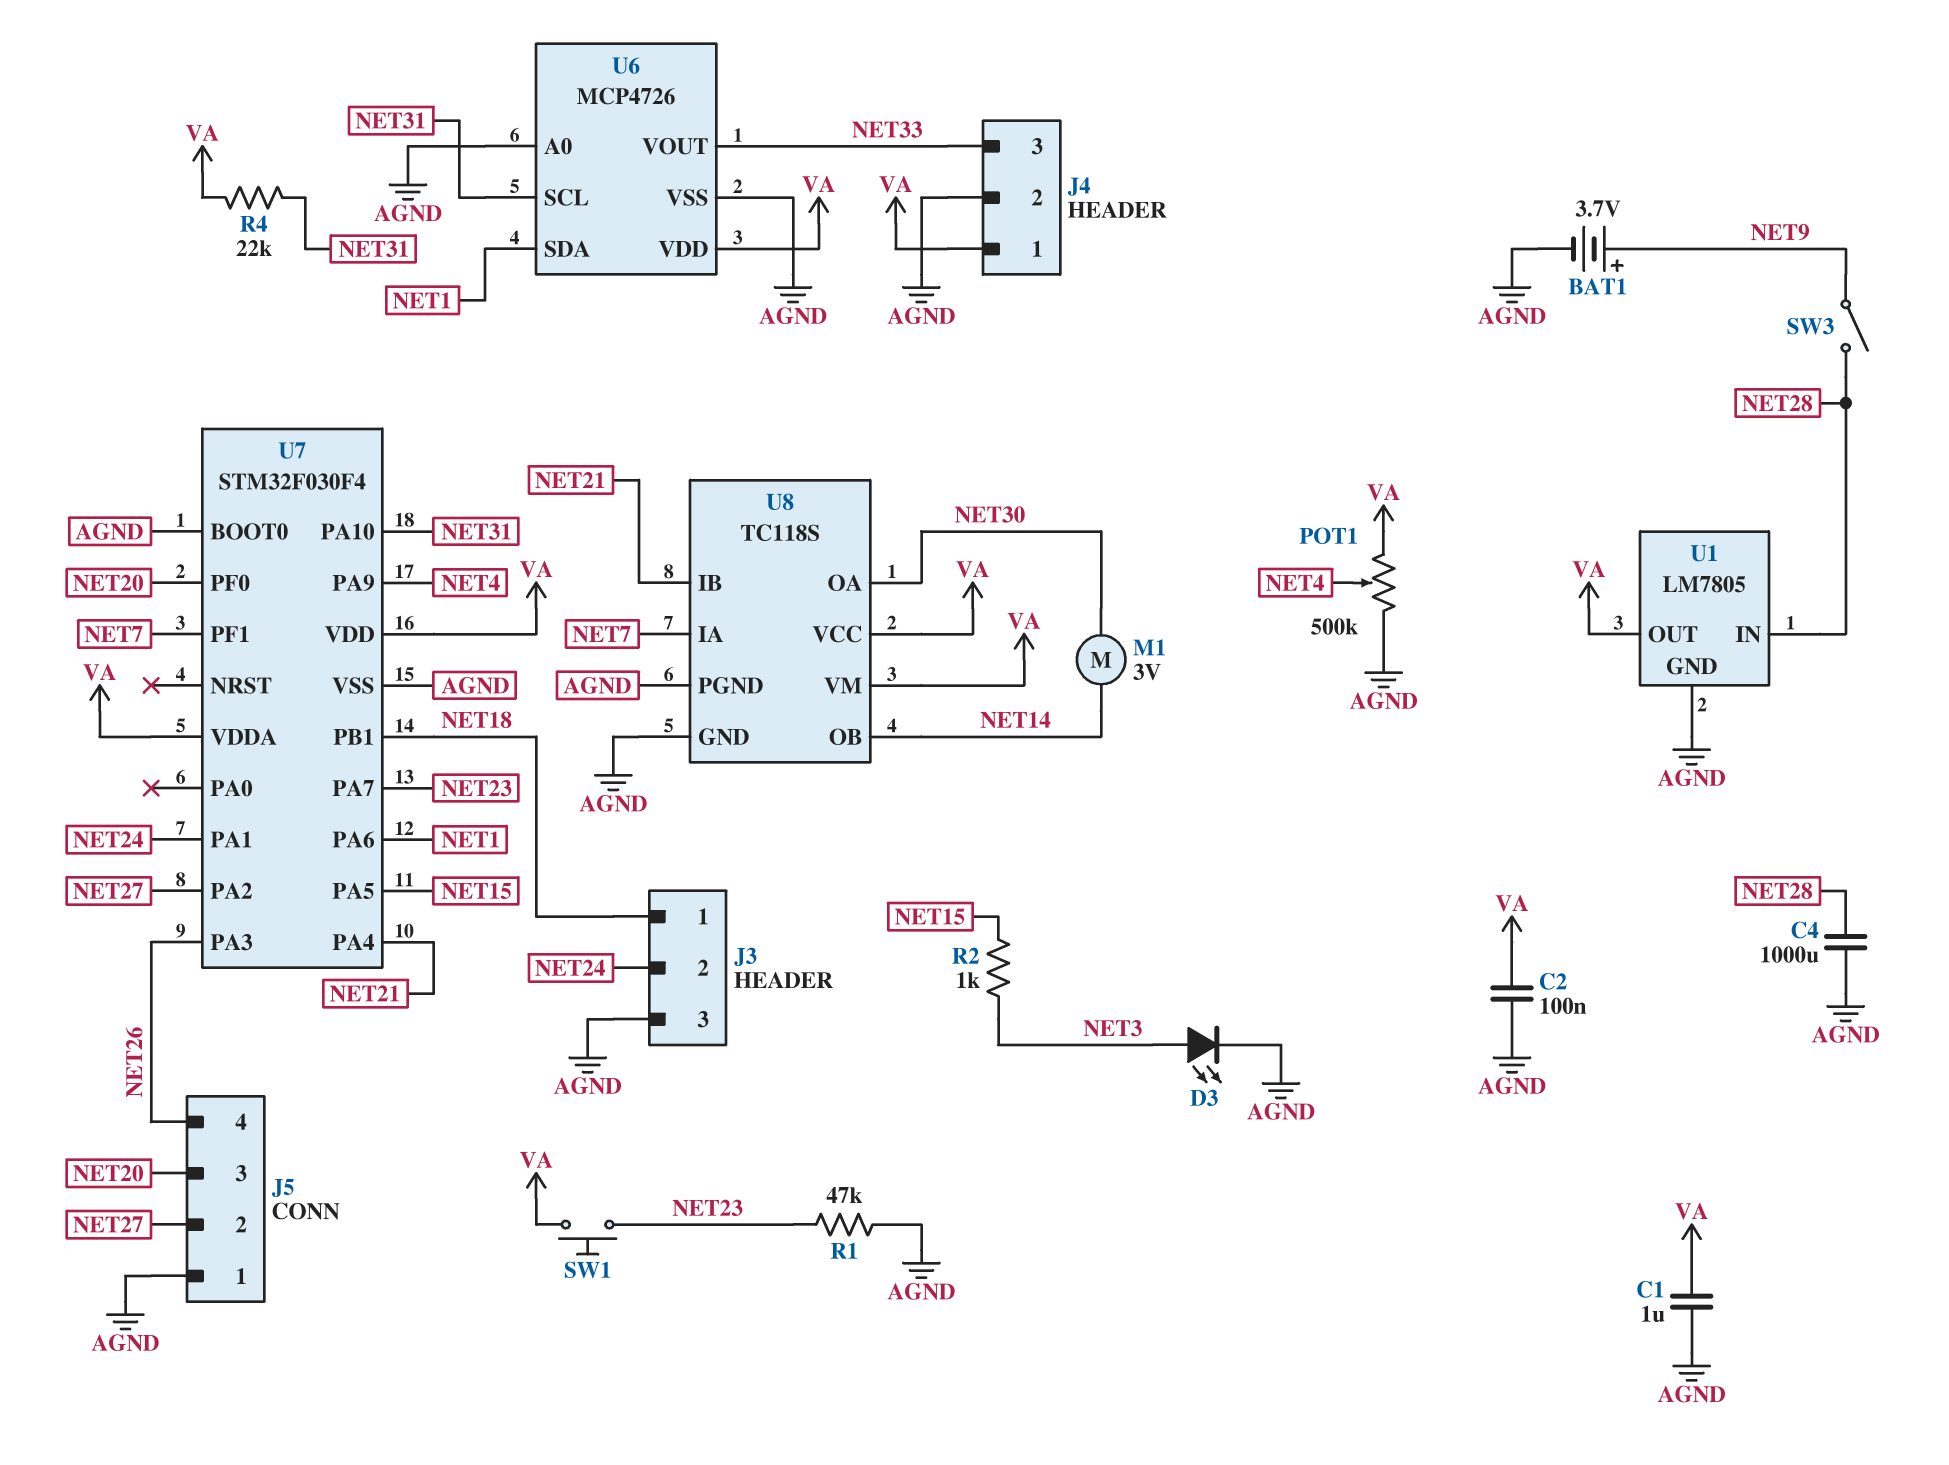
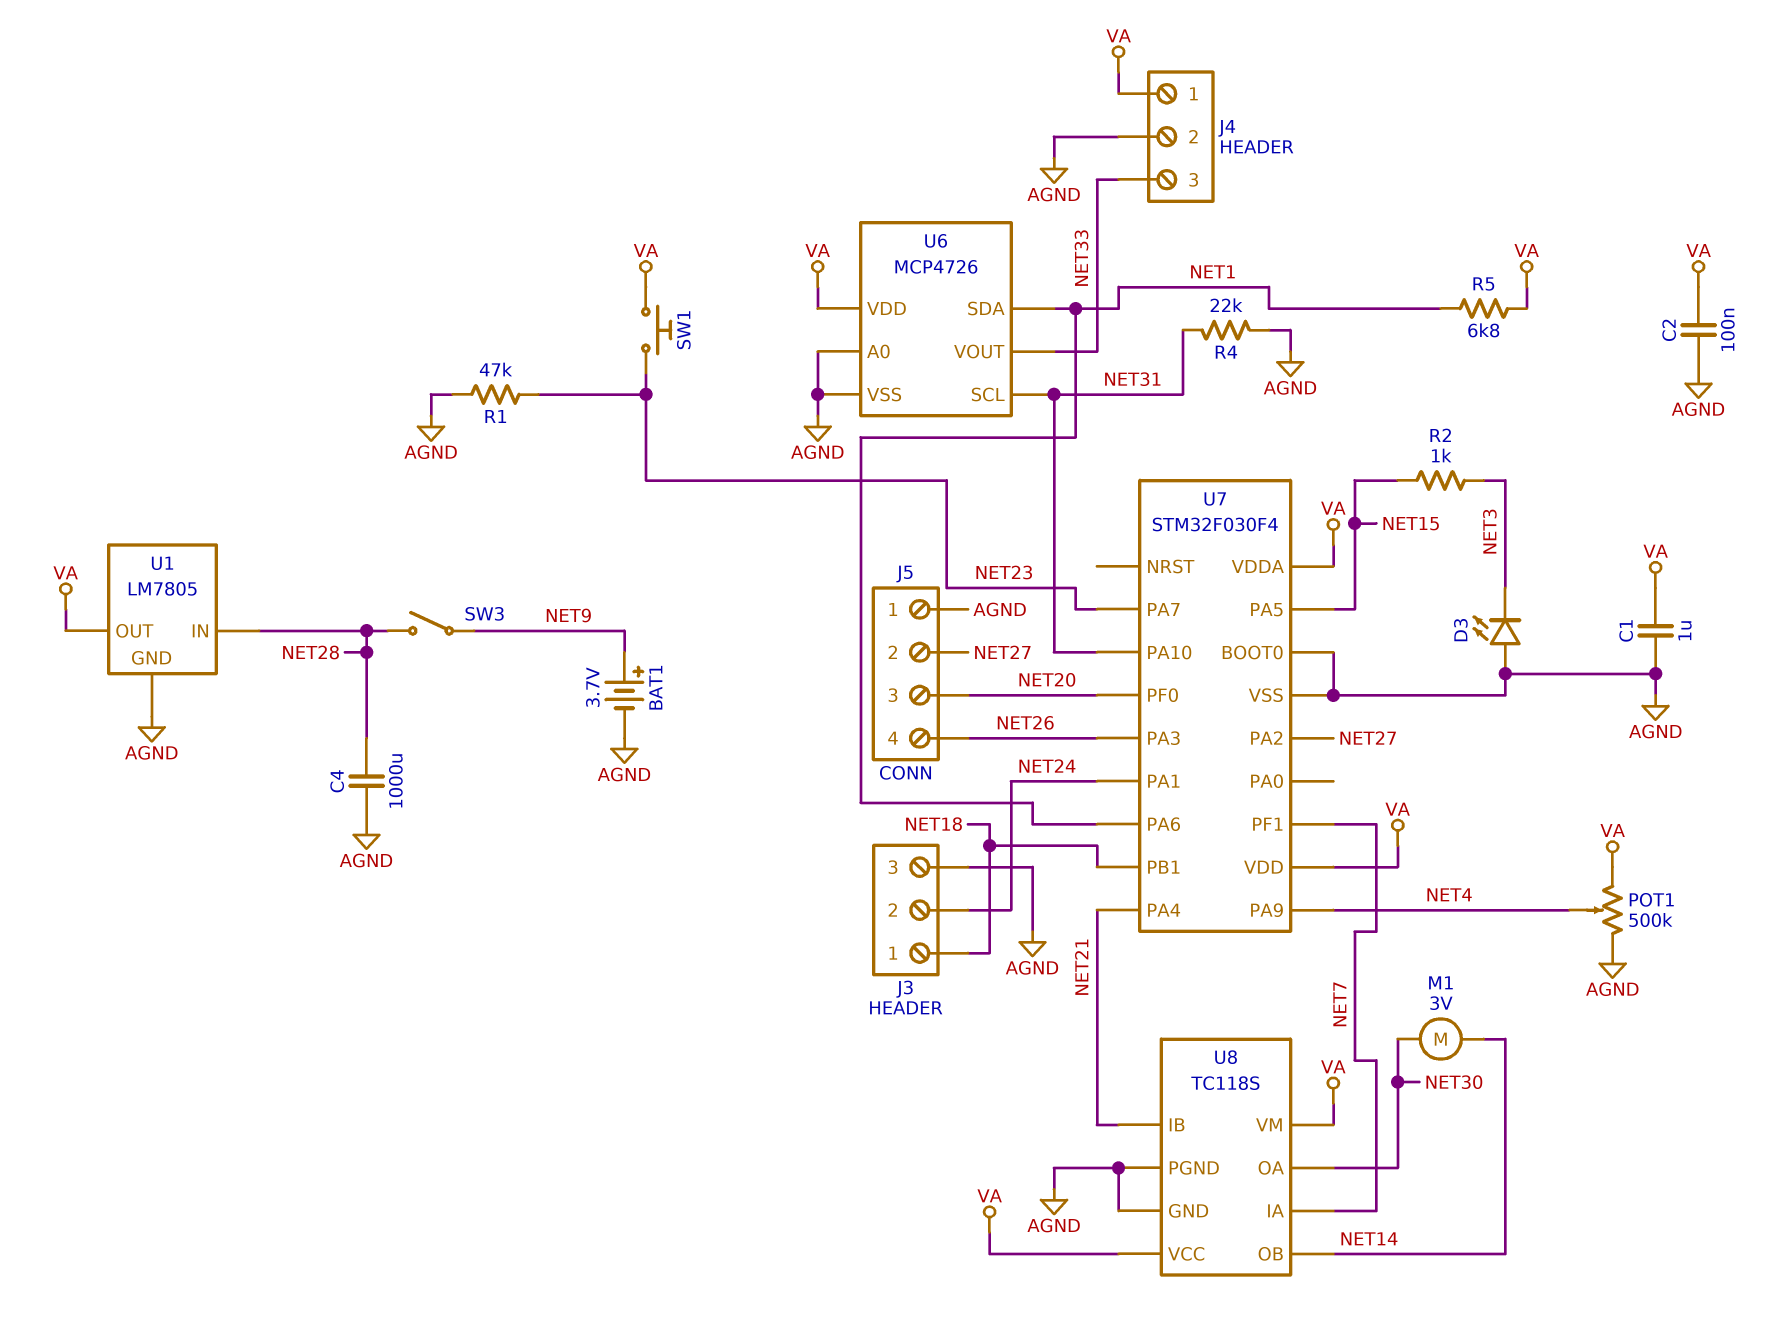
D3: LED (A NET3, K AGND) -> LED (A AGND, K NET3)
R4: 22k (NET31, VA) -> 22k (AGND, NET31)
R5: none -> 6.8k (NET1, VA)

